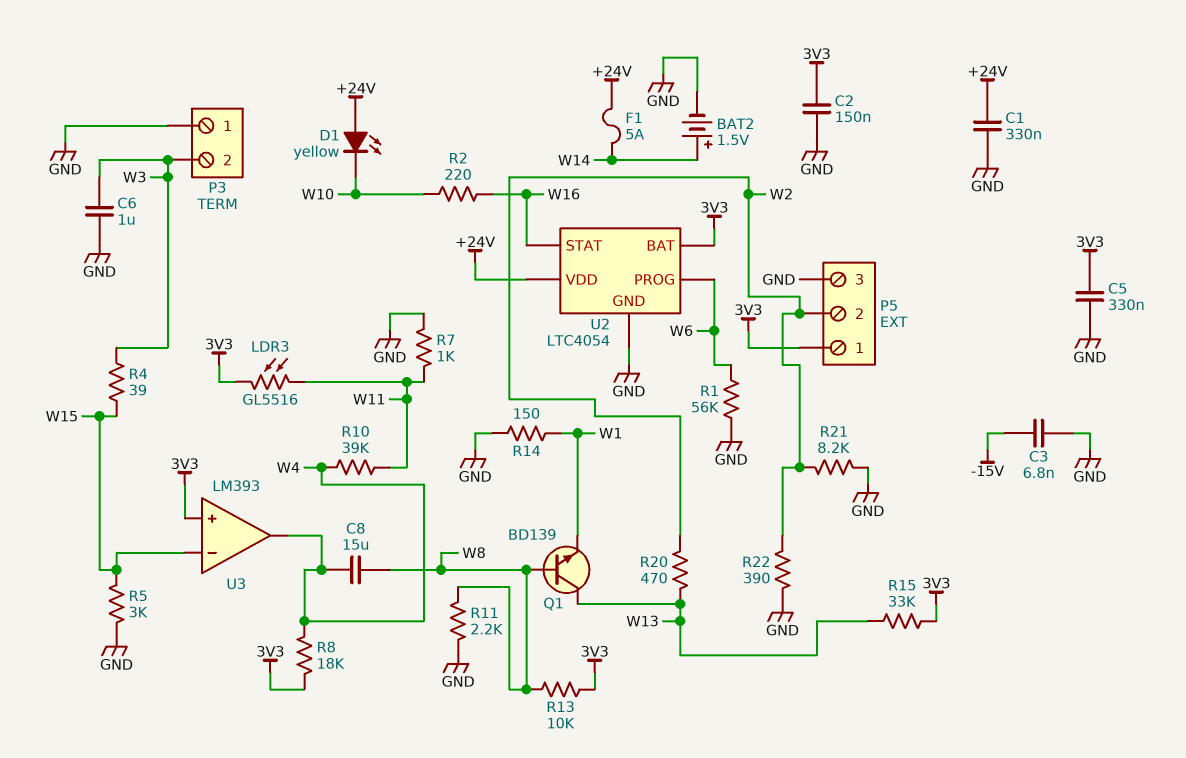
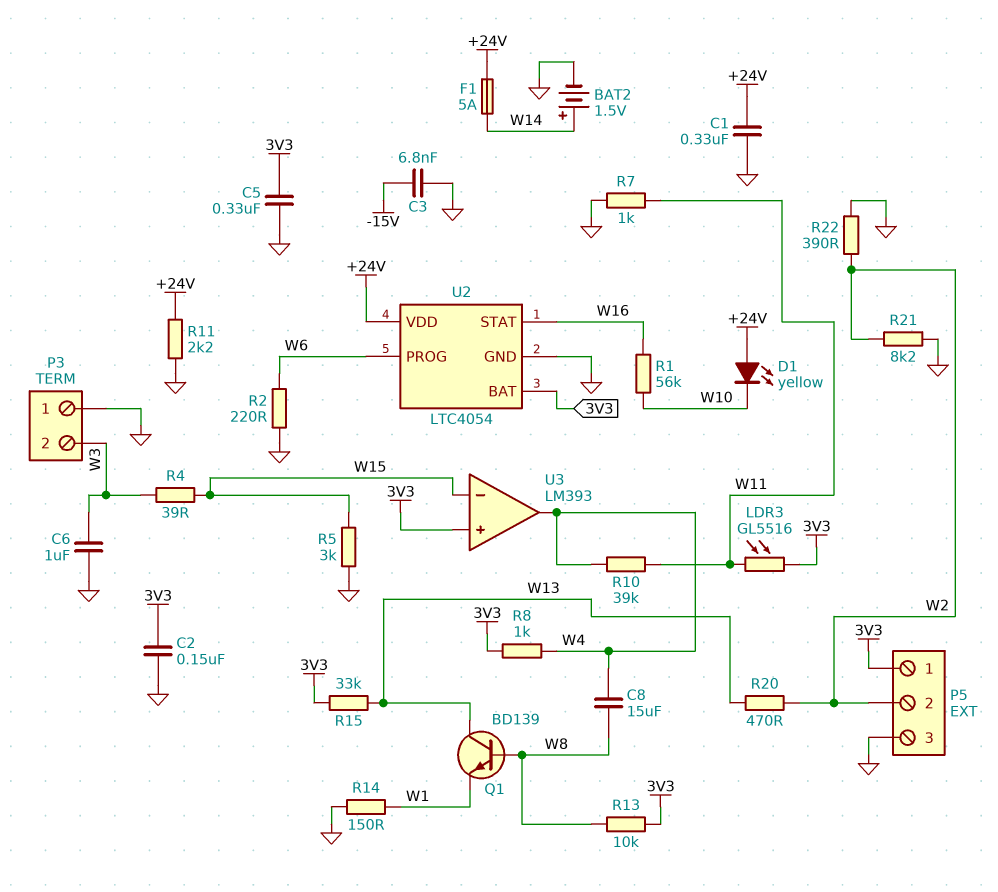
R1: 56k (GND, W6) -> 56k (W10, W16)
R2: 220 (W10, W16) -> 220 (GND, W6)
R8: 18k (3V3, W4) -> 1k (3V3, W4)
R11: 2.2k (GND, W8) -> 2.2k (+24V, GND)

